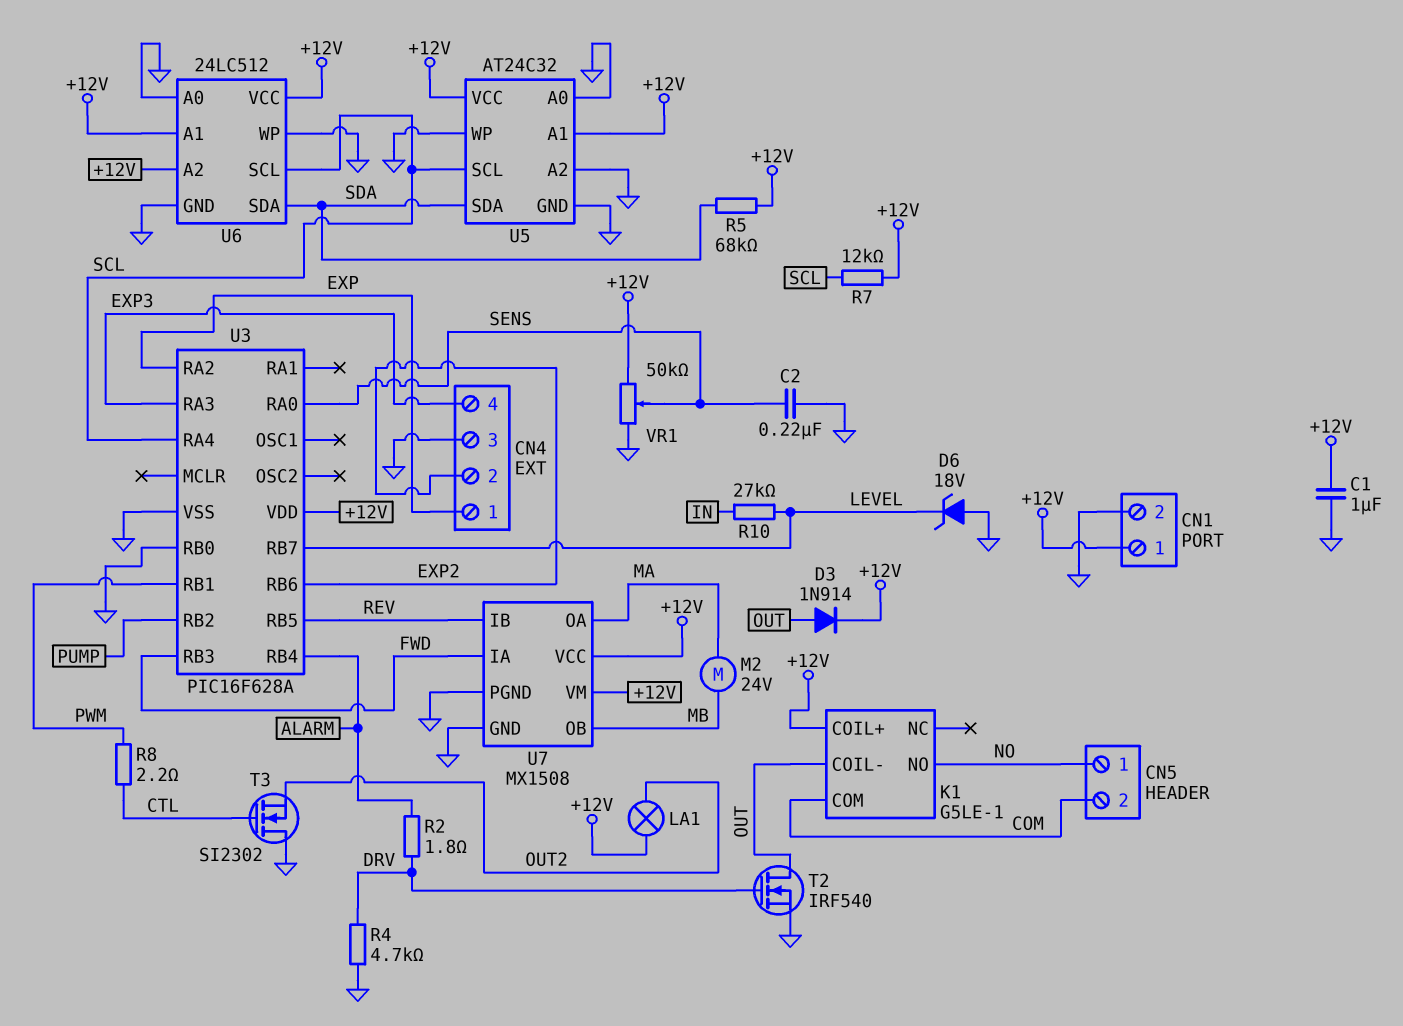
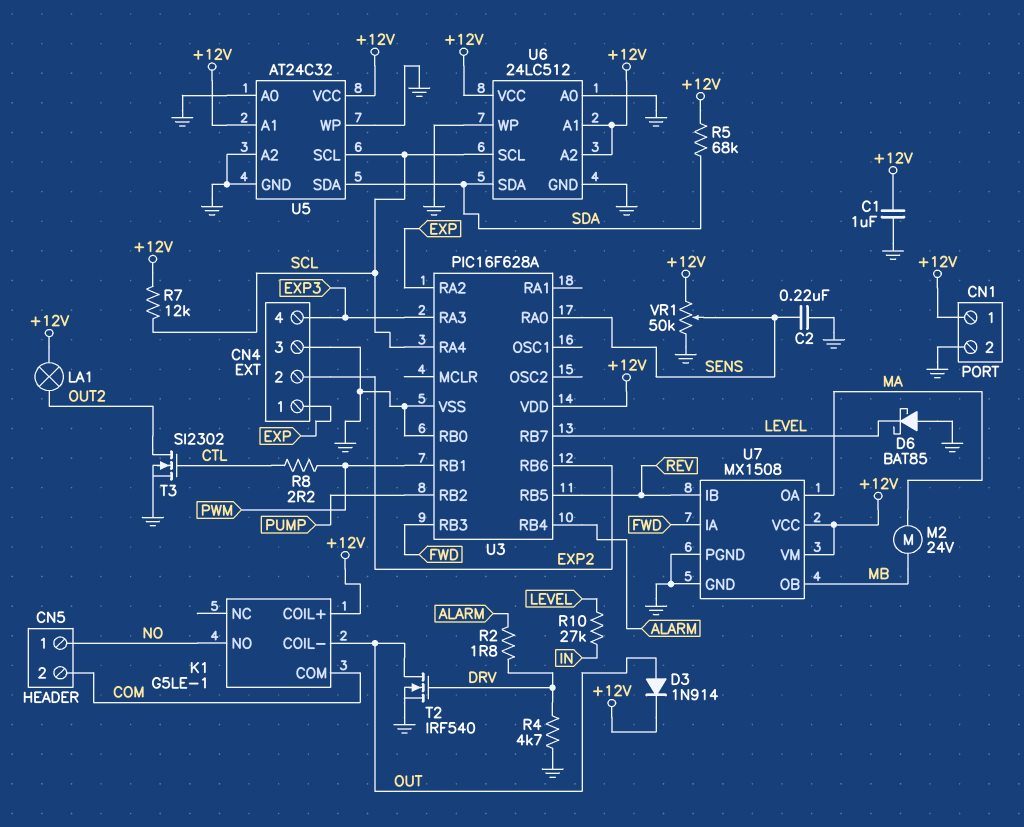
D6: zener 18V (A GND, K LEVEL) -> schottky BAT85 (A GND, K LEVEL)
T3: NMOS SI2302 (G CTL, D GND, S OUT2) -> NMOS SI2302 (G CTL, D OUT2, S GND)

